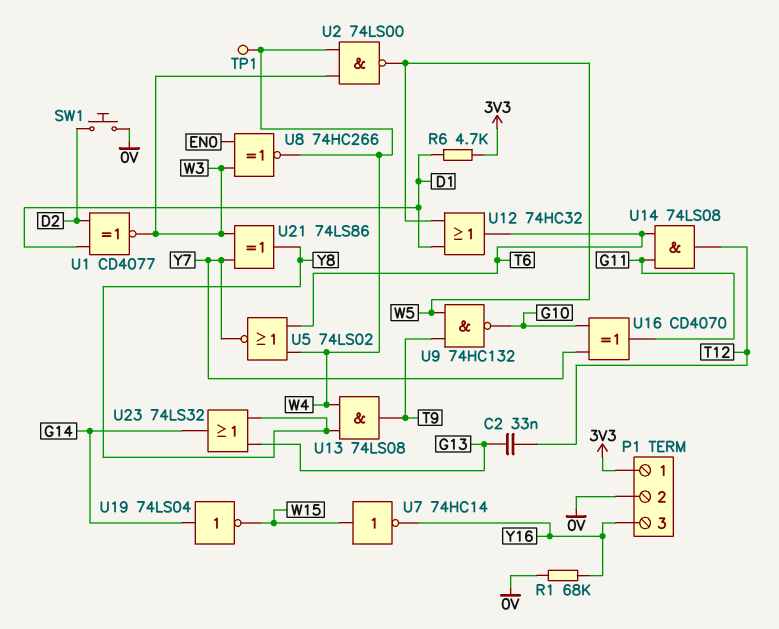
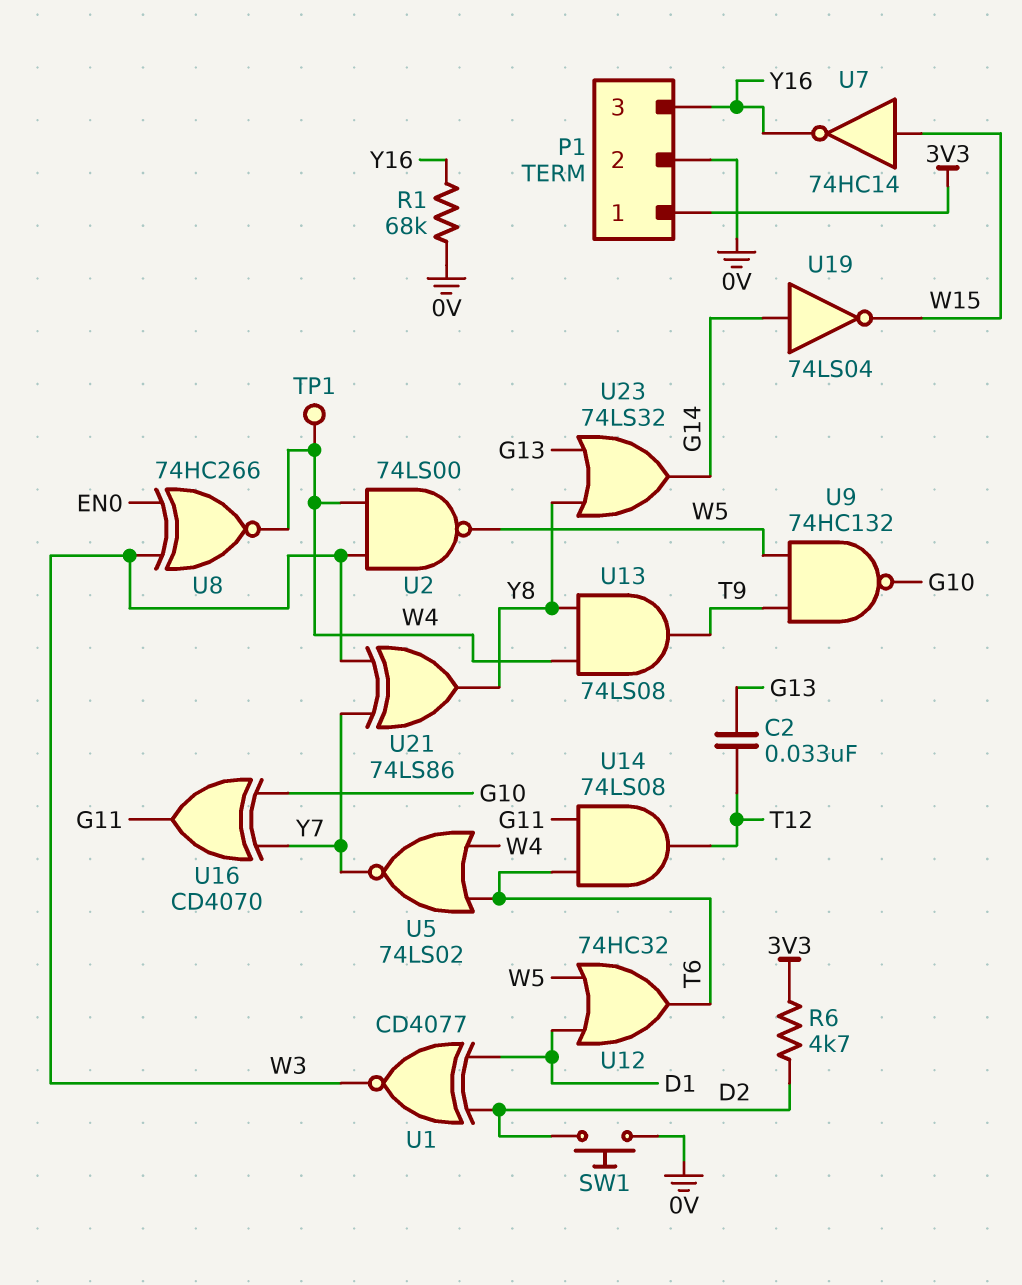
R6: 4.7k (3V3, D1) -> 4.7k (3V3, D2)

